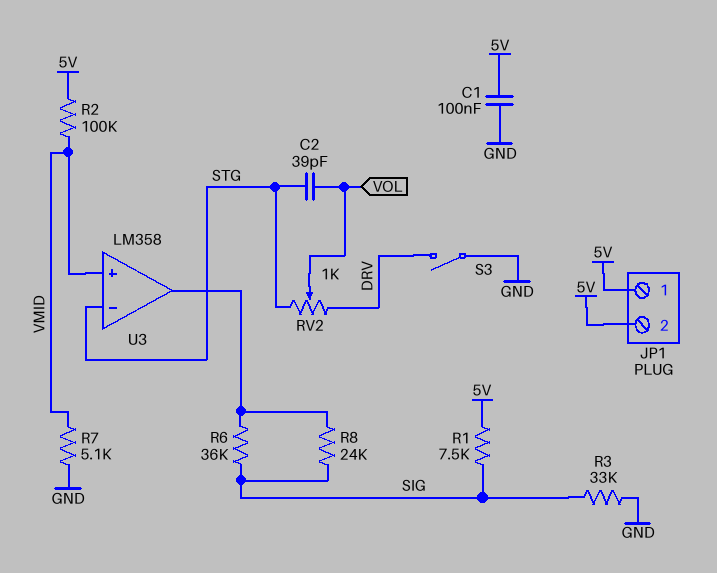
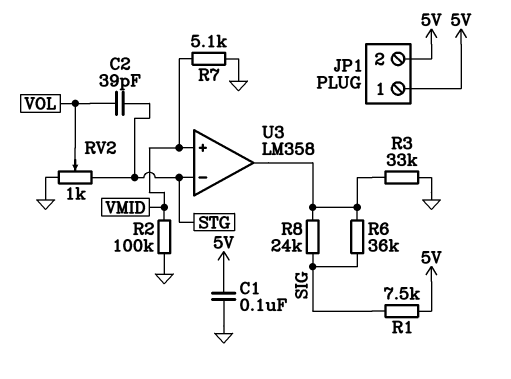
R2: 100k (5V, VMID) -> 100k (GND, VMID)
R3: 33k (GND, SIG) -> 33k (GND, U3/out)
RV2: 1k (DRV, STG, wiper VOL) -> 1k (GND, STG, wiper VOL)
S3: switch (DRV, GND) -> none

